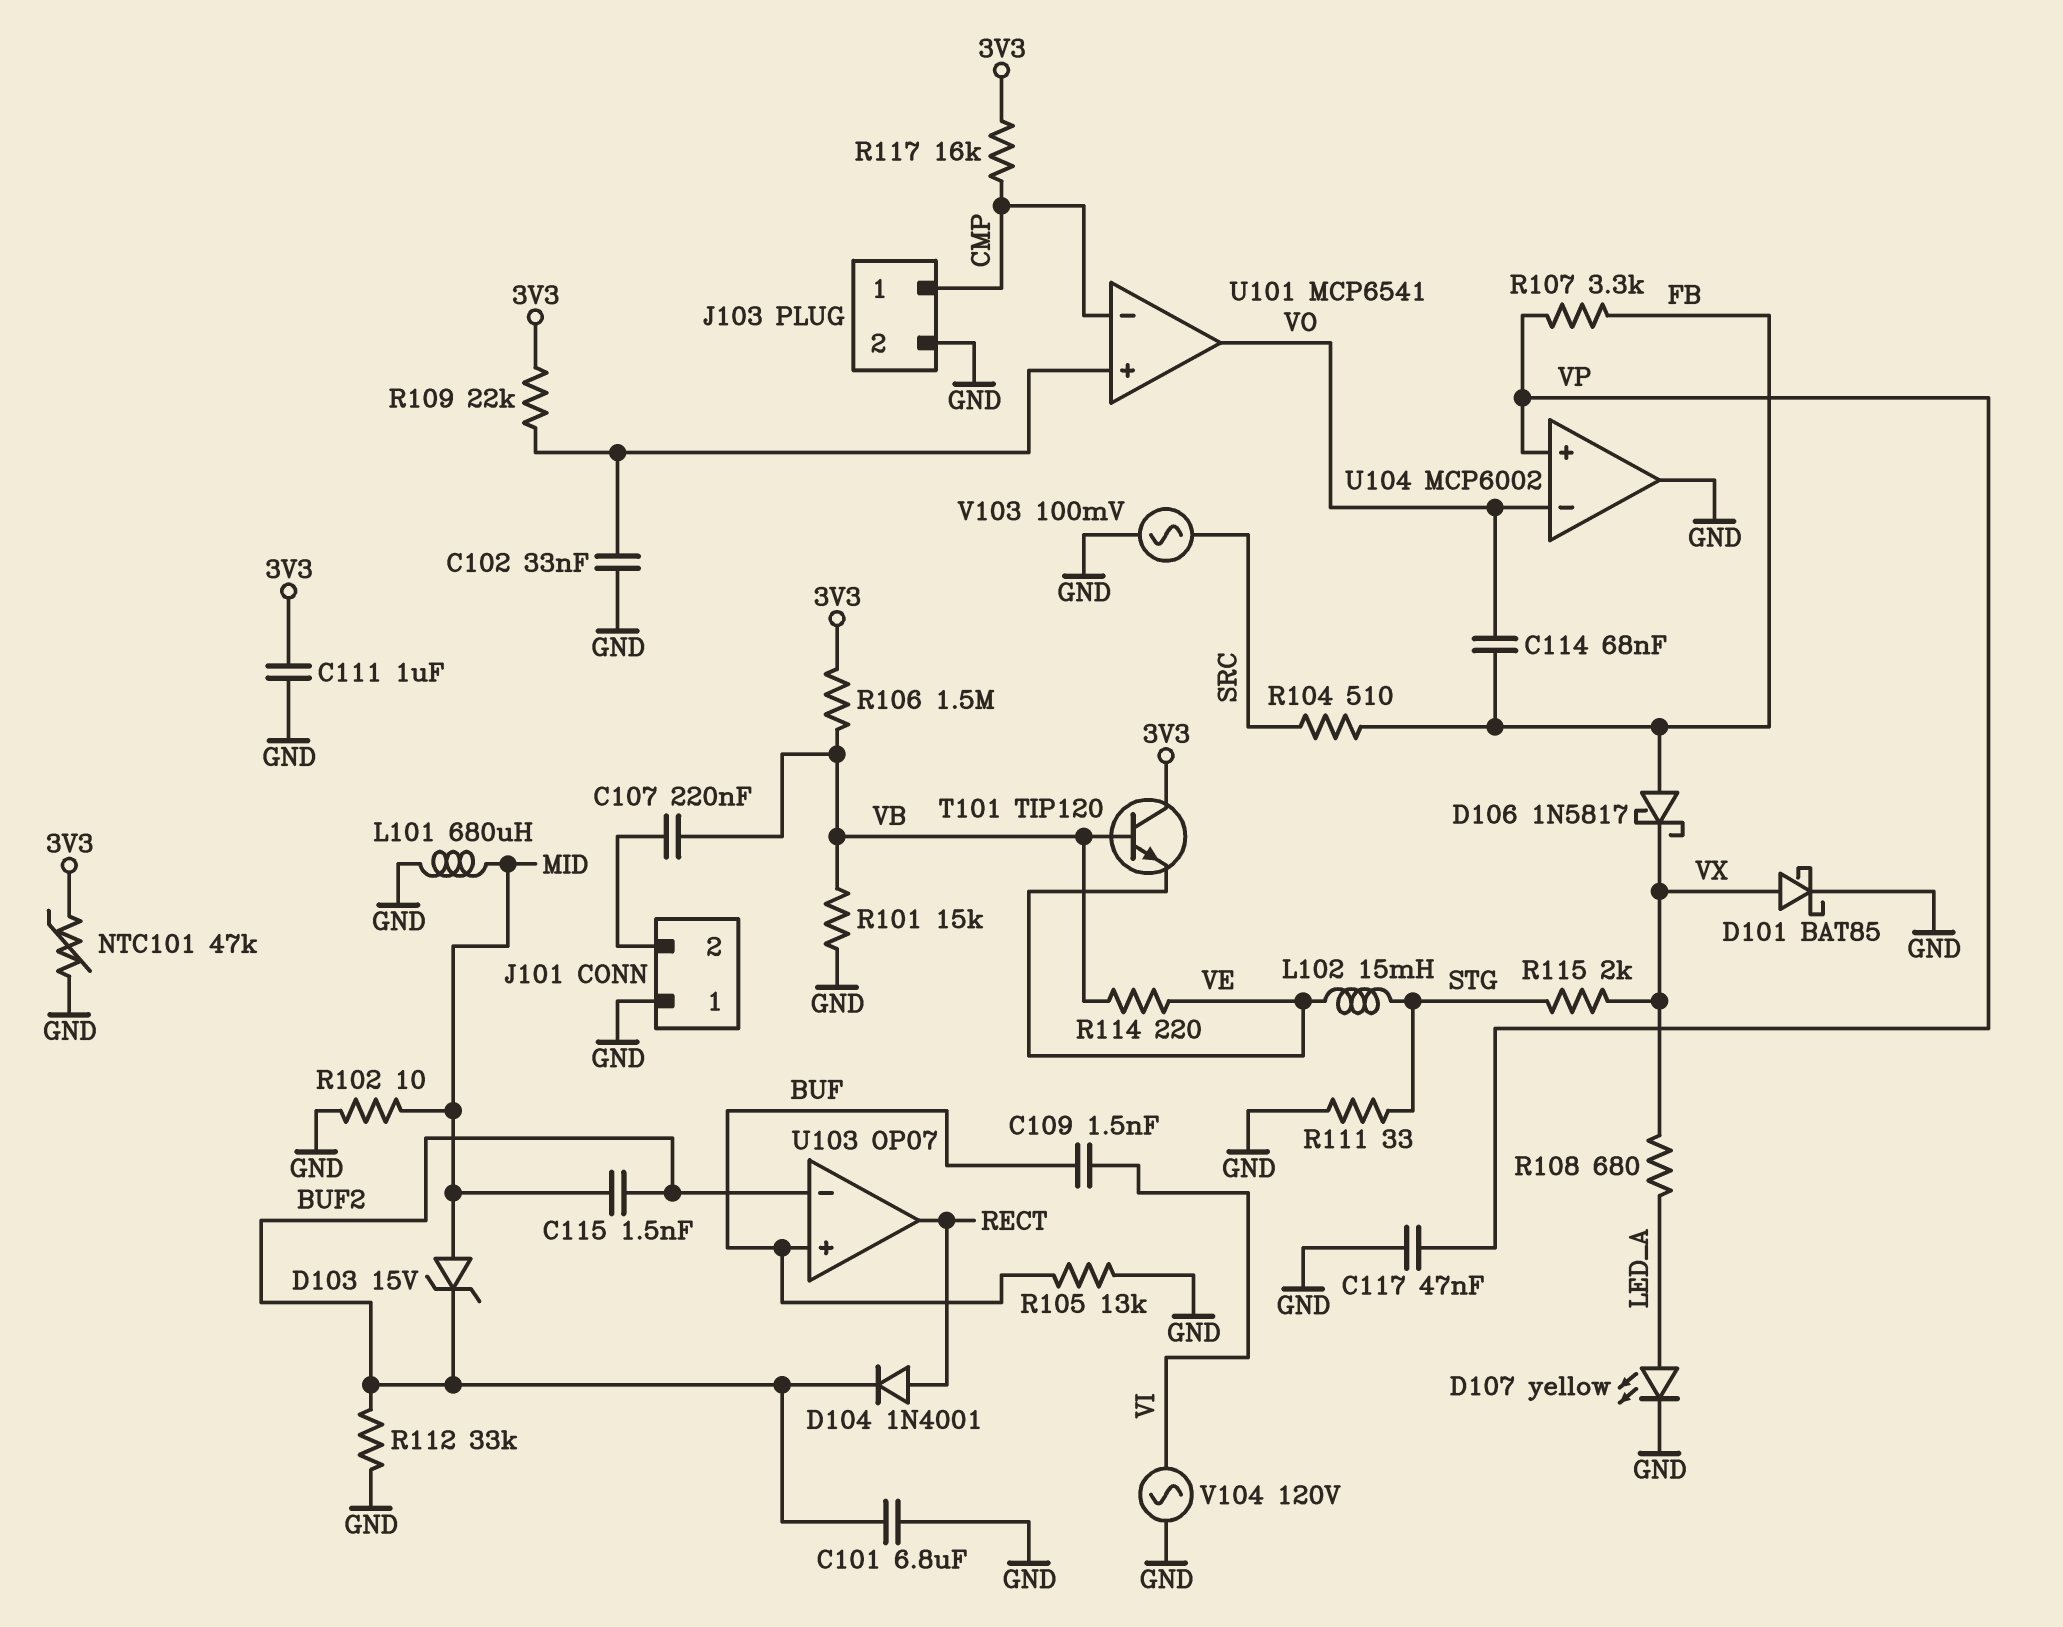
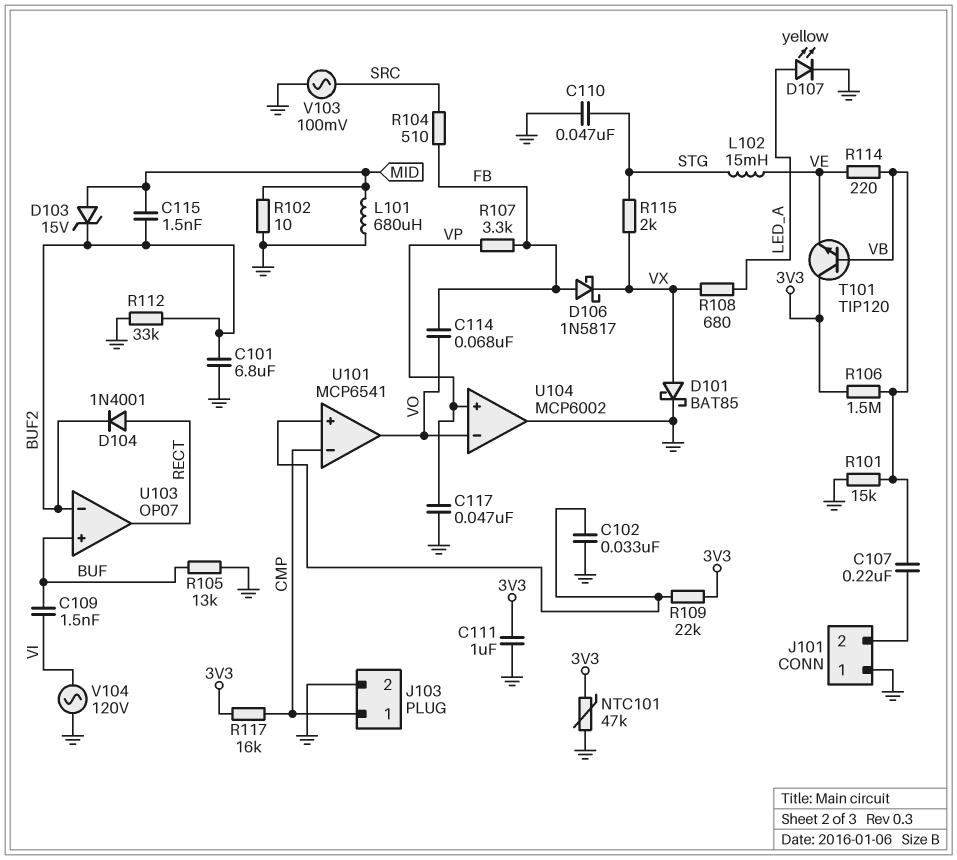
C110: none -> 47nF (GND, STG)
R111: 33 (GND, STG) -> none

